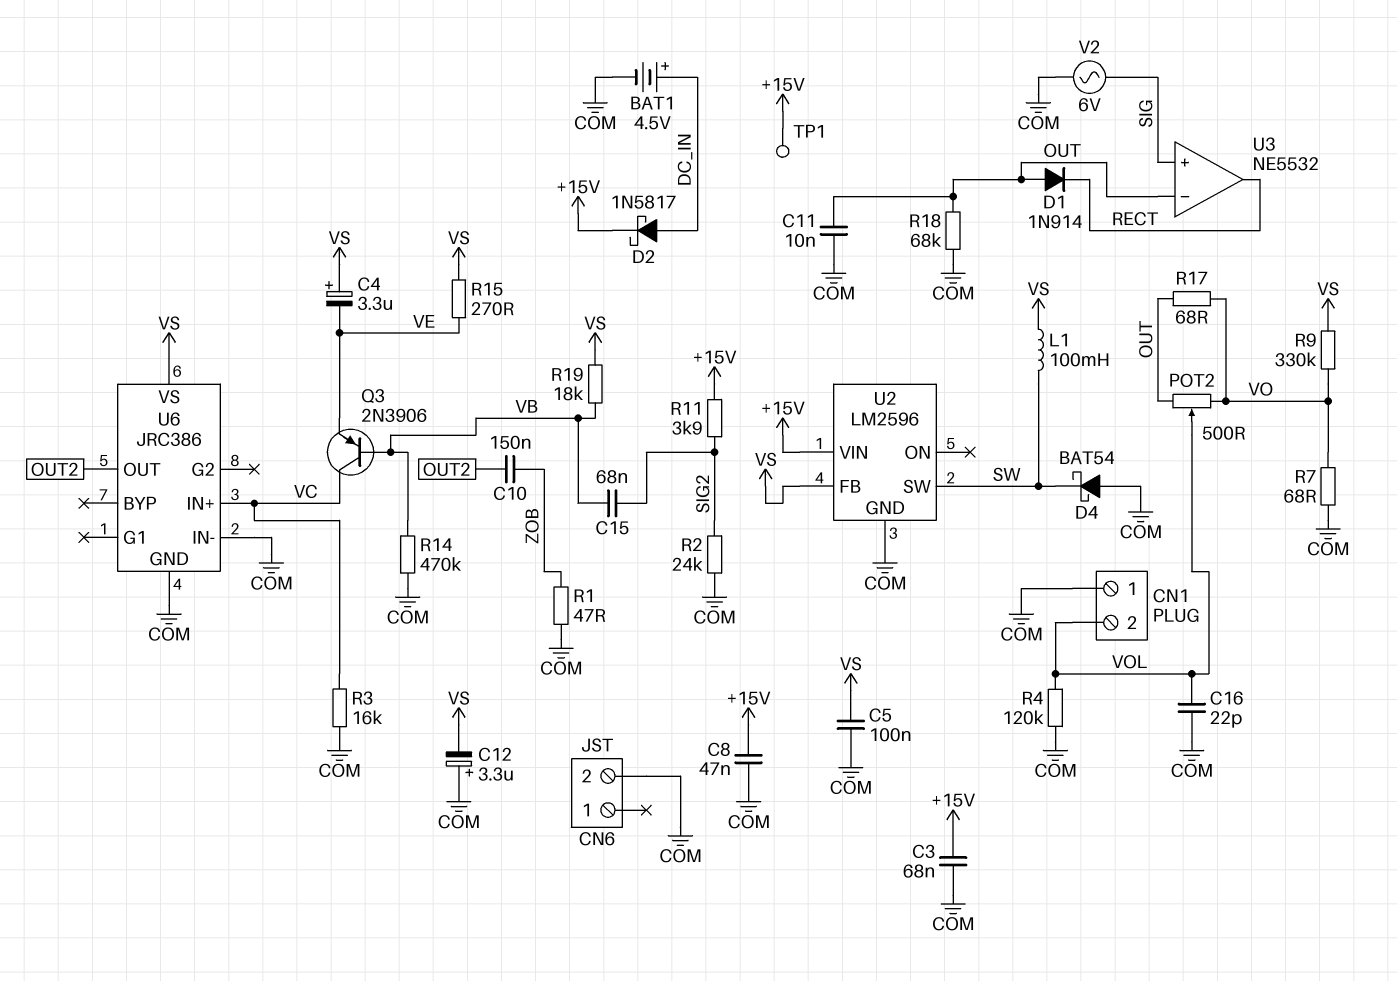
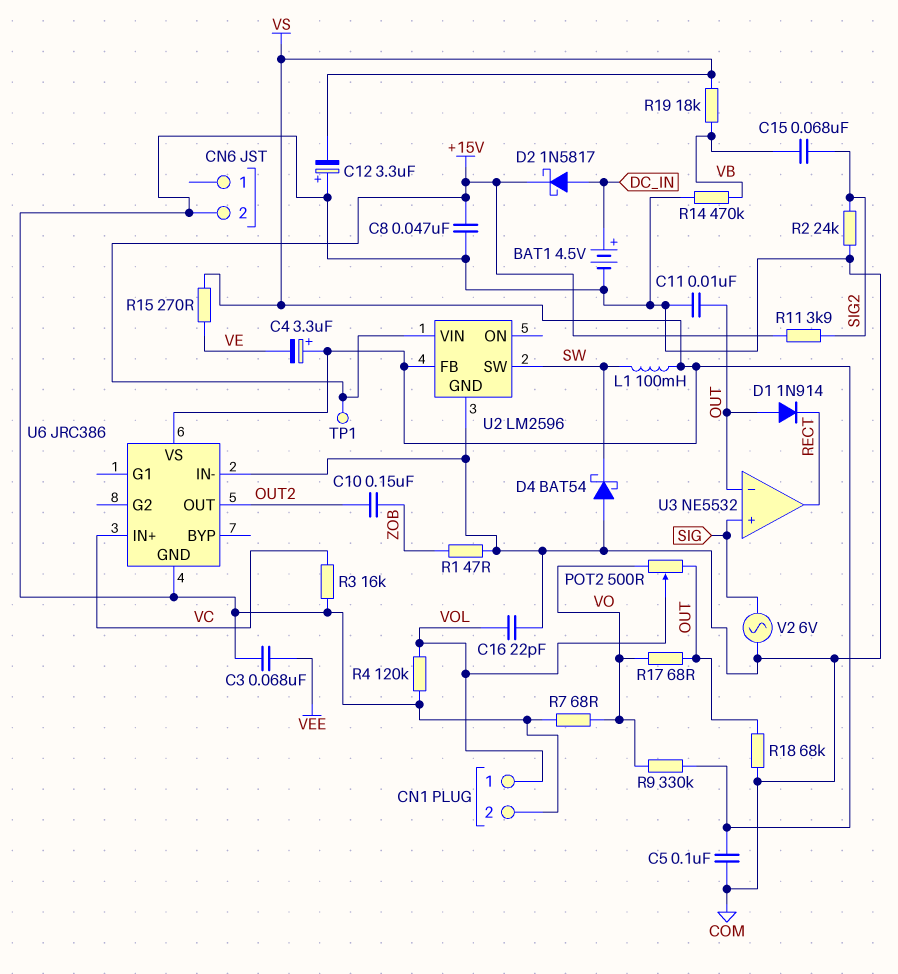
C3: 68nF (+15V, COM) -> 68nF (COM, VEE)
CN1 pin 1: COM -> VOL
CN1 pin 2: VOL -> COM
Q3: PNP 2N3906 (B VB, C VC, E VE) -> none

